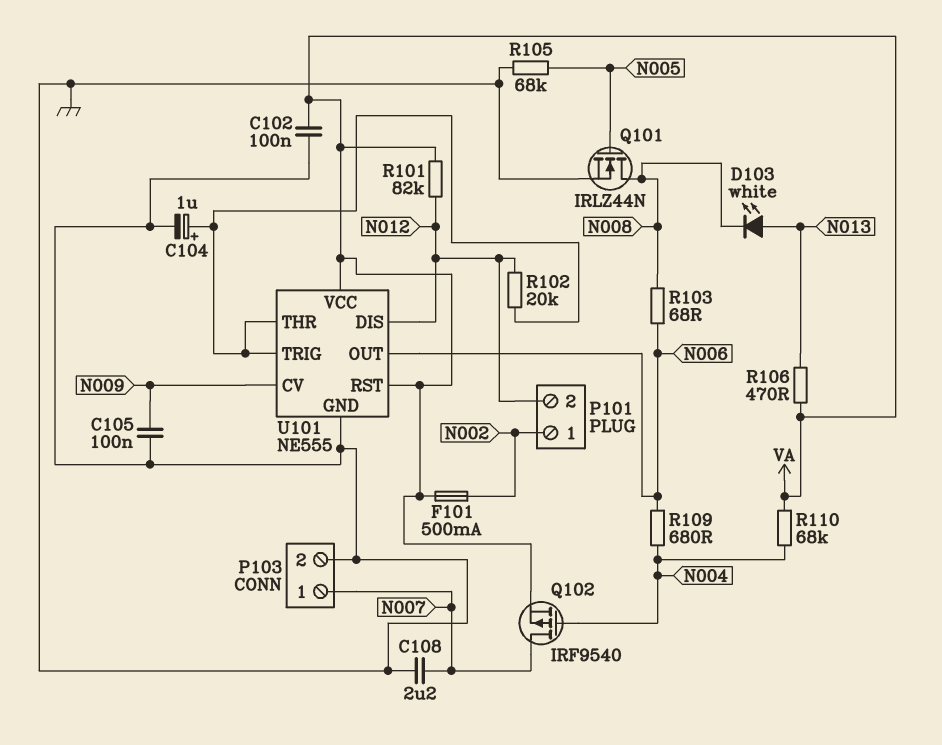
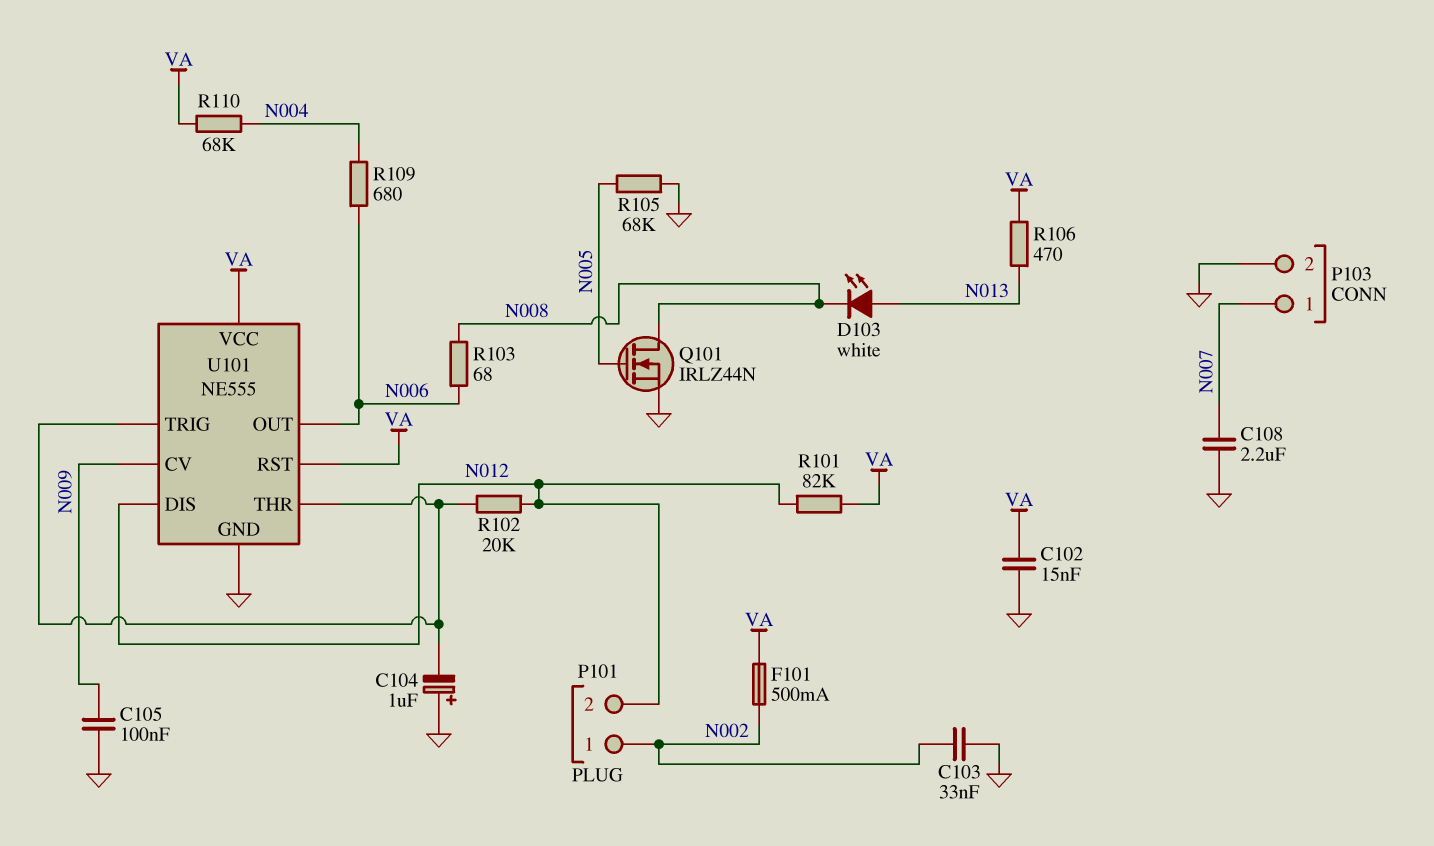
C102: 100nF (GND, VA) -> 15nF (GND, VA)
C103: none -> 33nF (GND, N002)
C104: 1uF (plus U101/THR, minus GND) -> 1uF (plus GND, minus U101/THR)
Q102: PMOS IRF9540 (G N004, D N007, S VA) -> none

